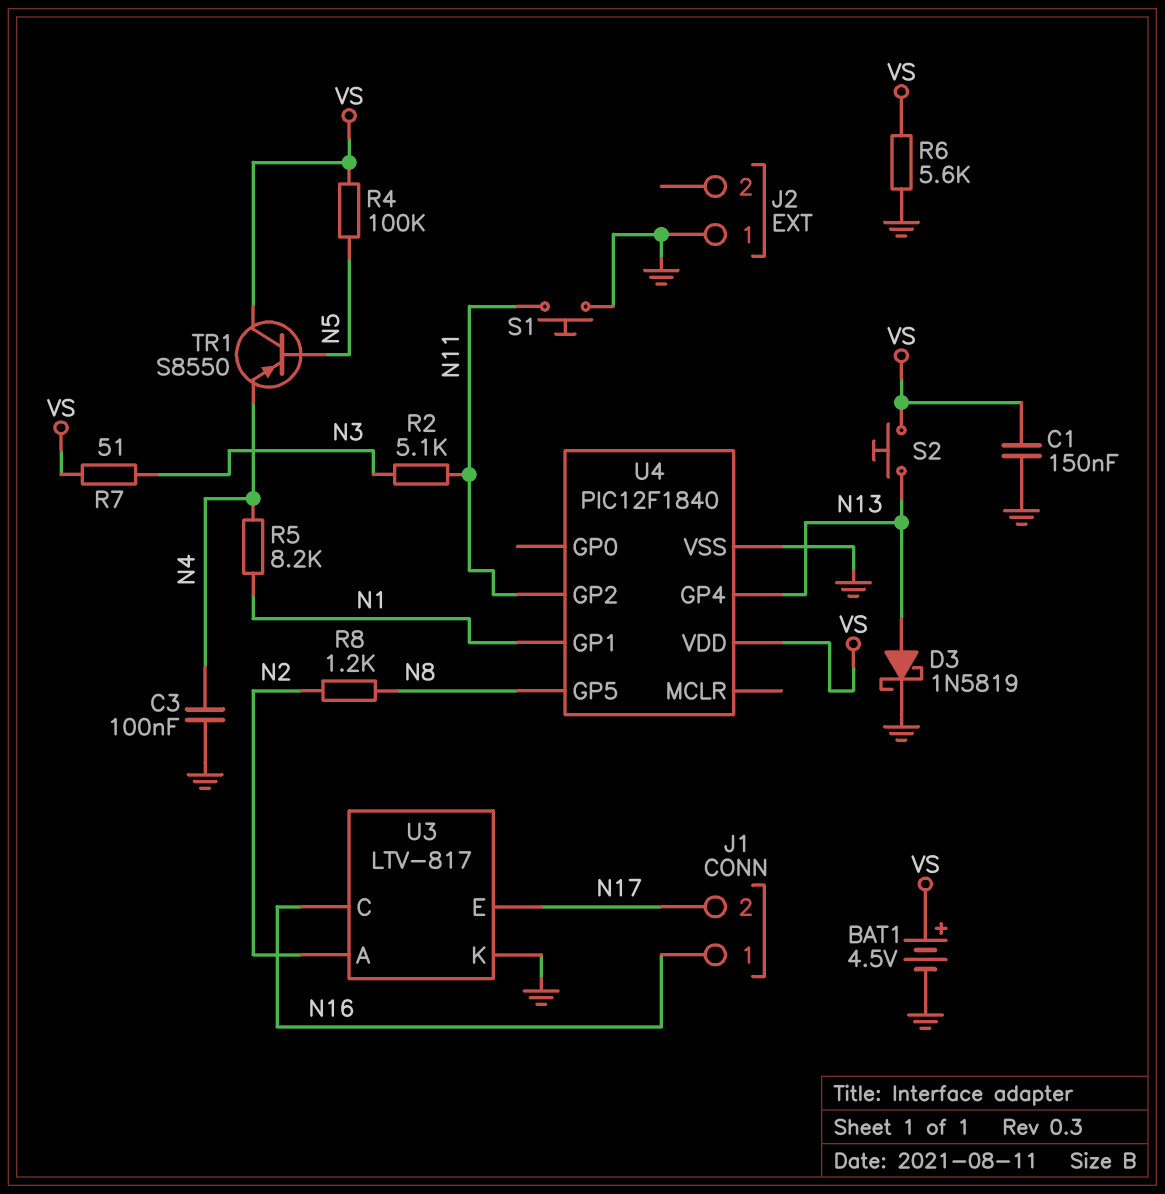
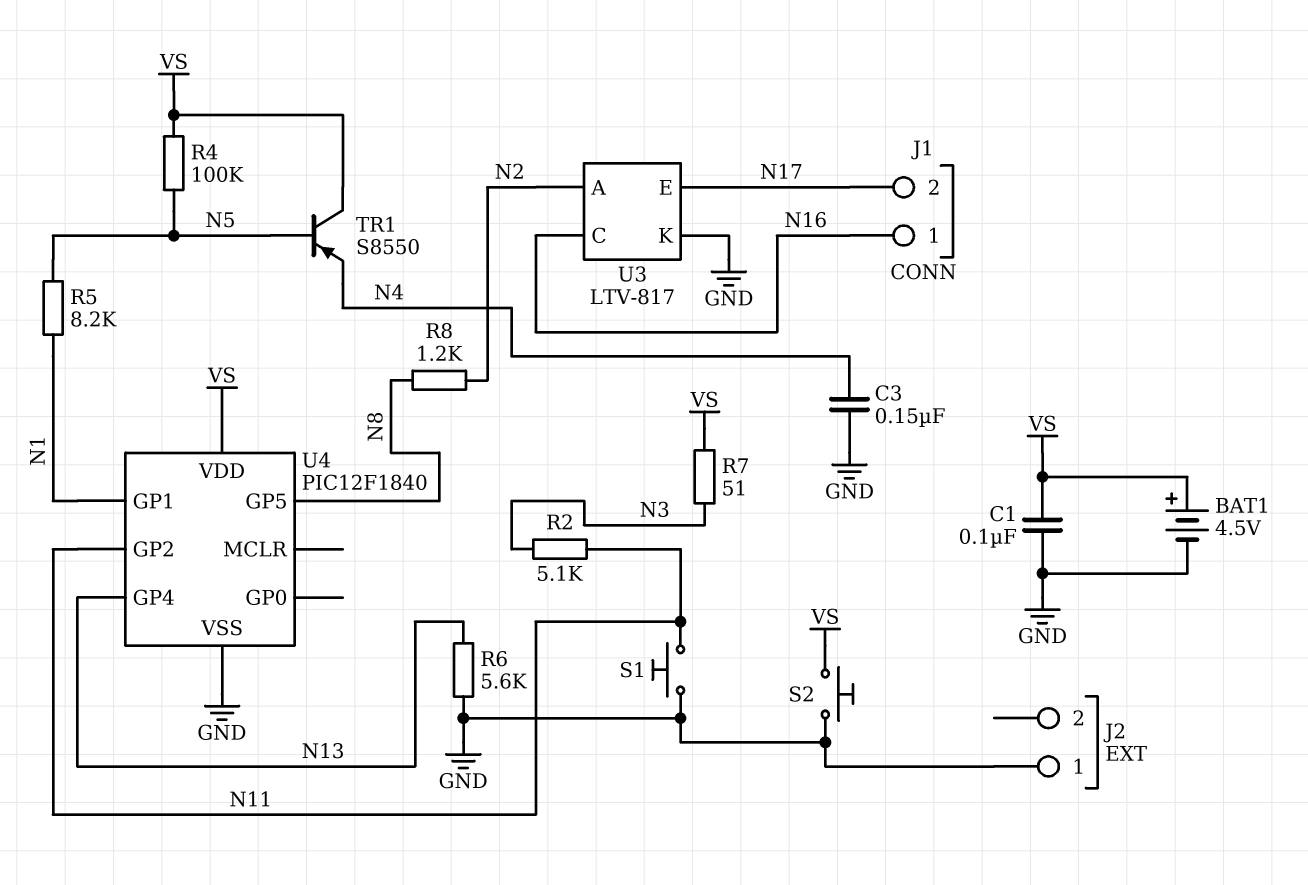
C1: 150nF (GND, VS) -> 100nF (GND, VS)
C3: 100nF (GND, N4) -> 150nF (GND, N4)
D3: schottky 1N5819 (A N13, K GND) -> none
R5: 8.2k (N1, N4) -> 8.2k (N1, N5)
R6: 5.6k (GND, VS) -> 5.6k (GND, N13)
S2: button (N13, VS) -> button (GND, VS)

